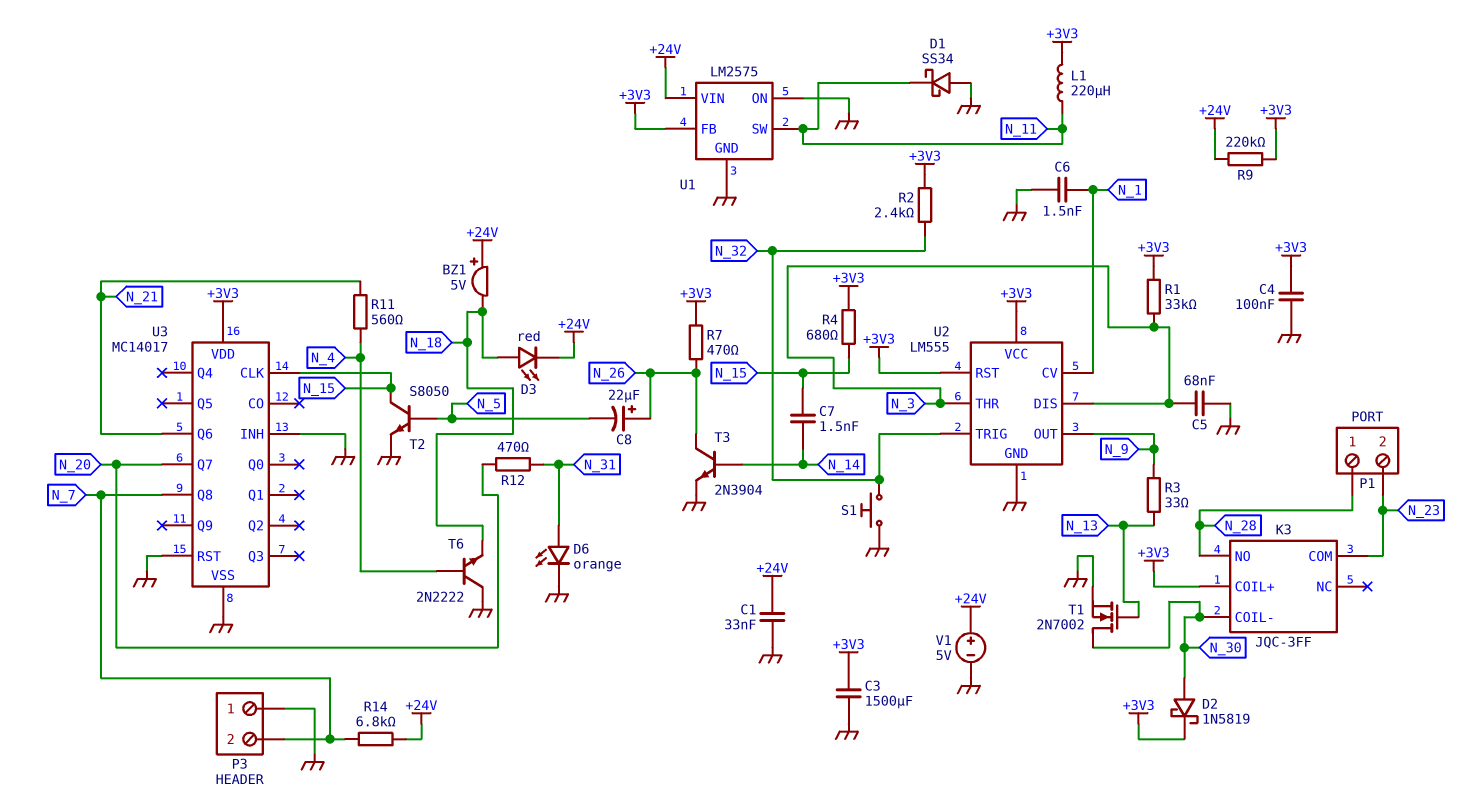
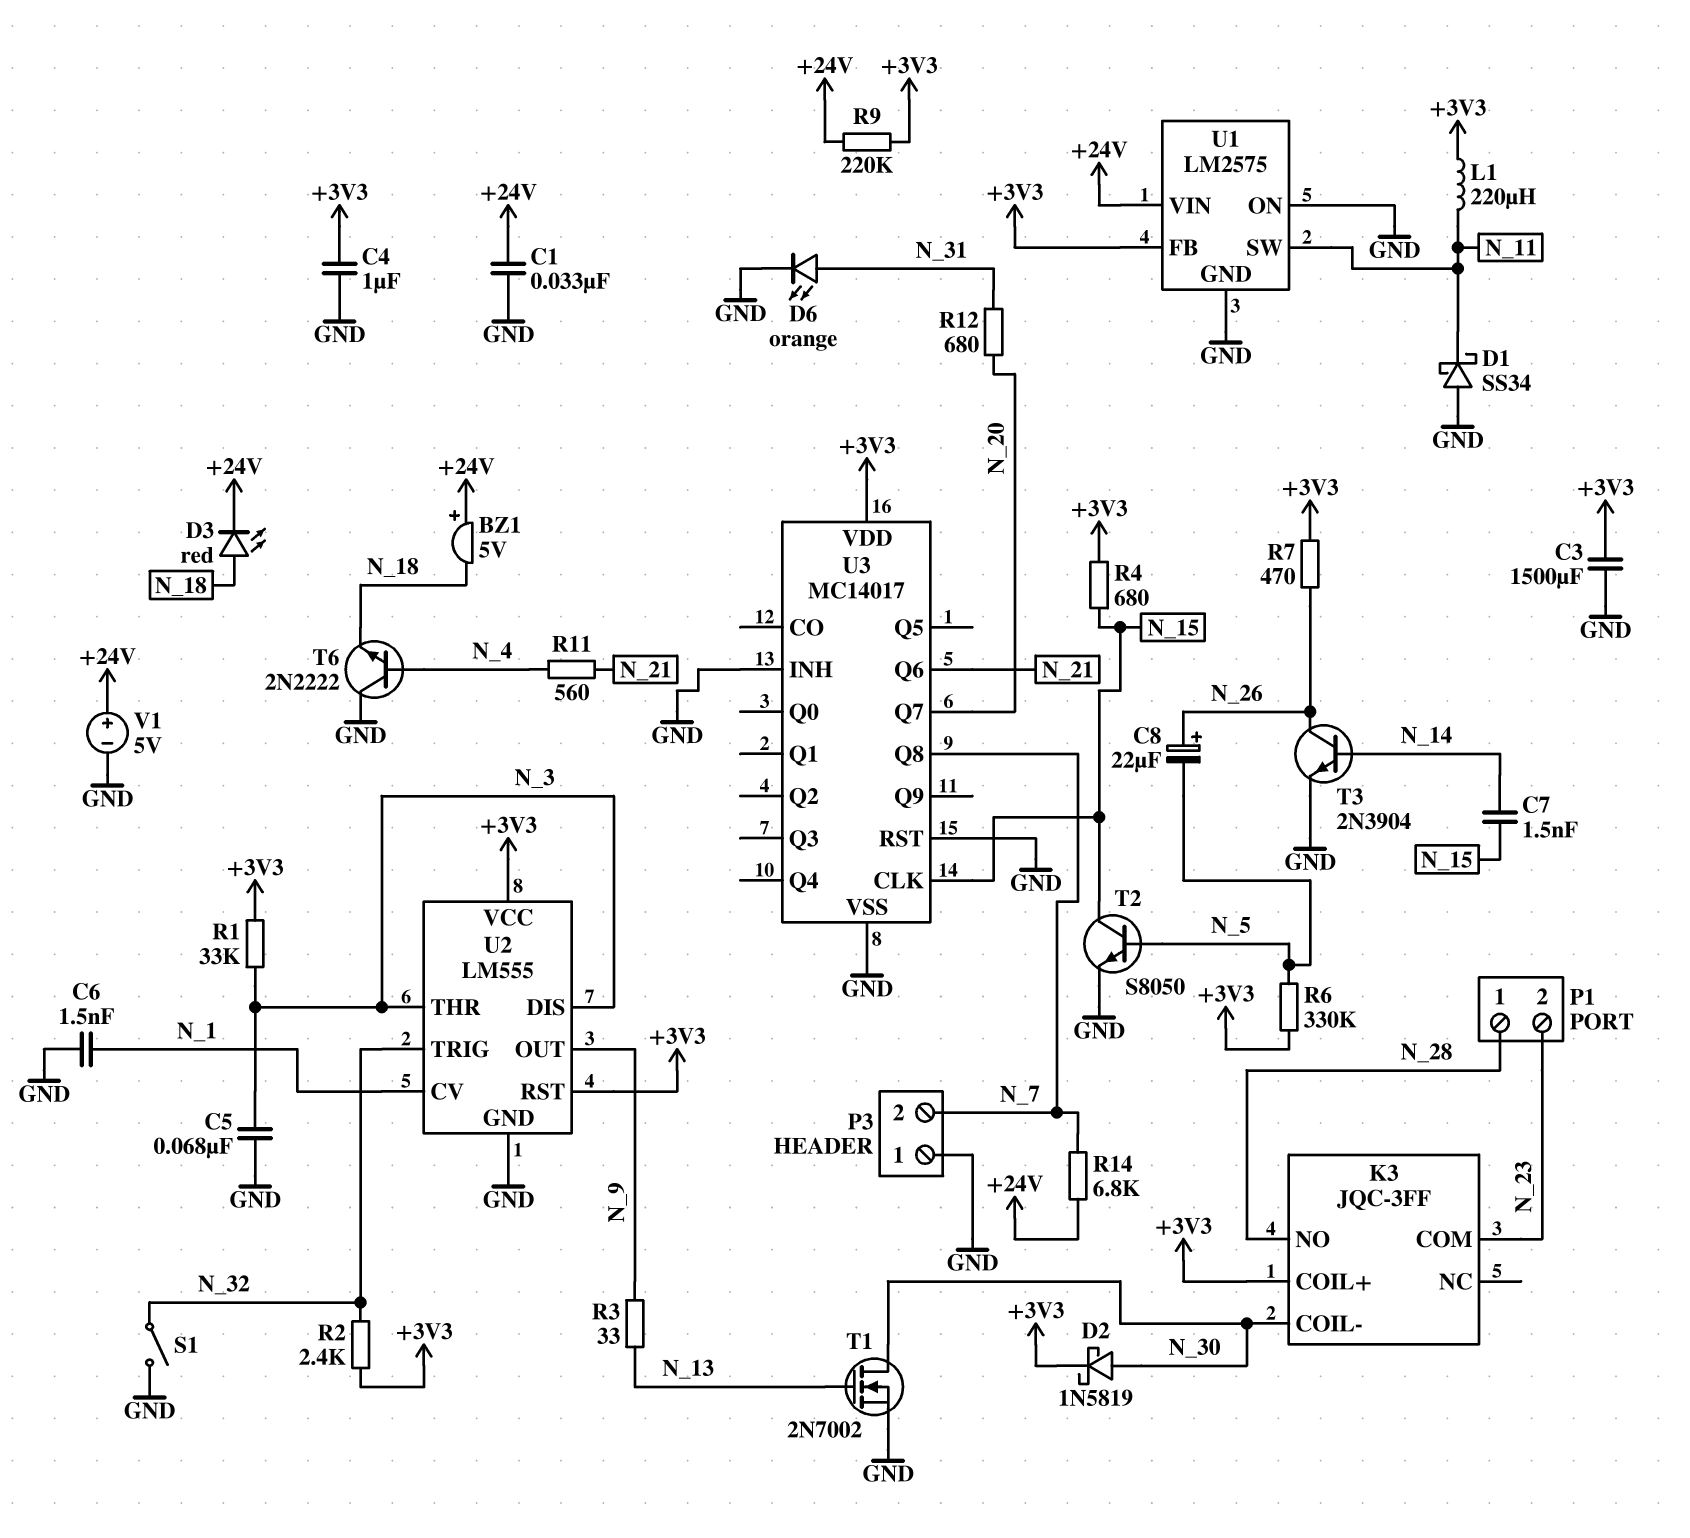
C4: 100nF (+3V3, GND) -> 1uF (+3V3, GND)
R6: none -> 330k (+3V3, N_5)
R12: 470 (N_20, N_31) -> 680 (N_20, N_31)
S1: button (GND, N_32) -> switch (GND, N_32)

